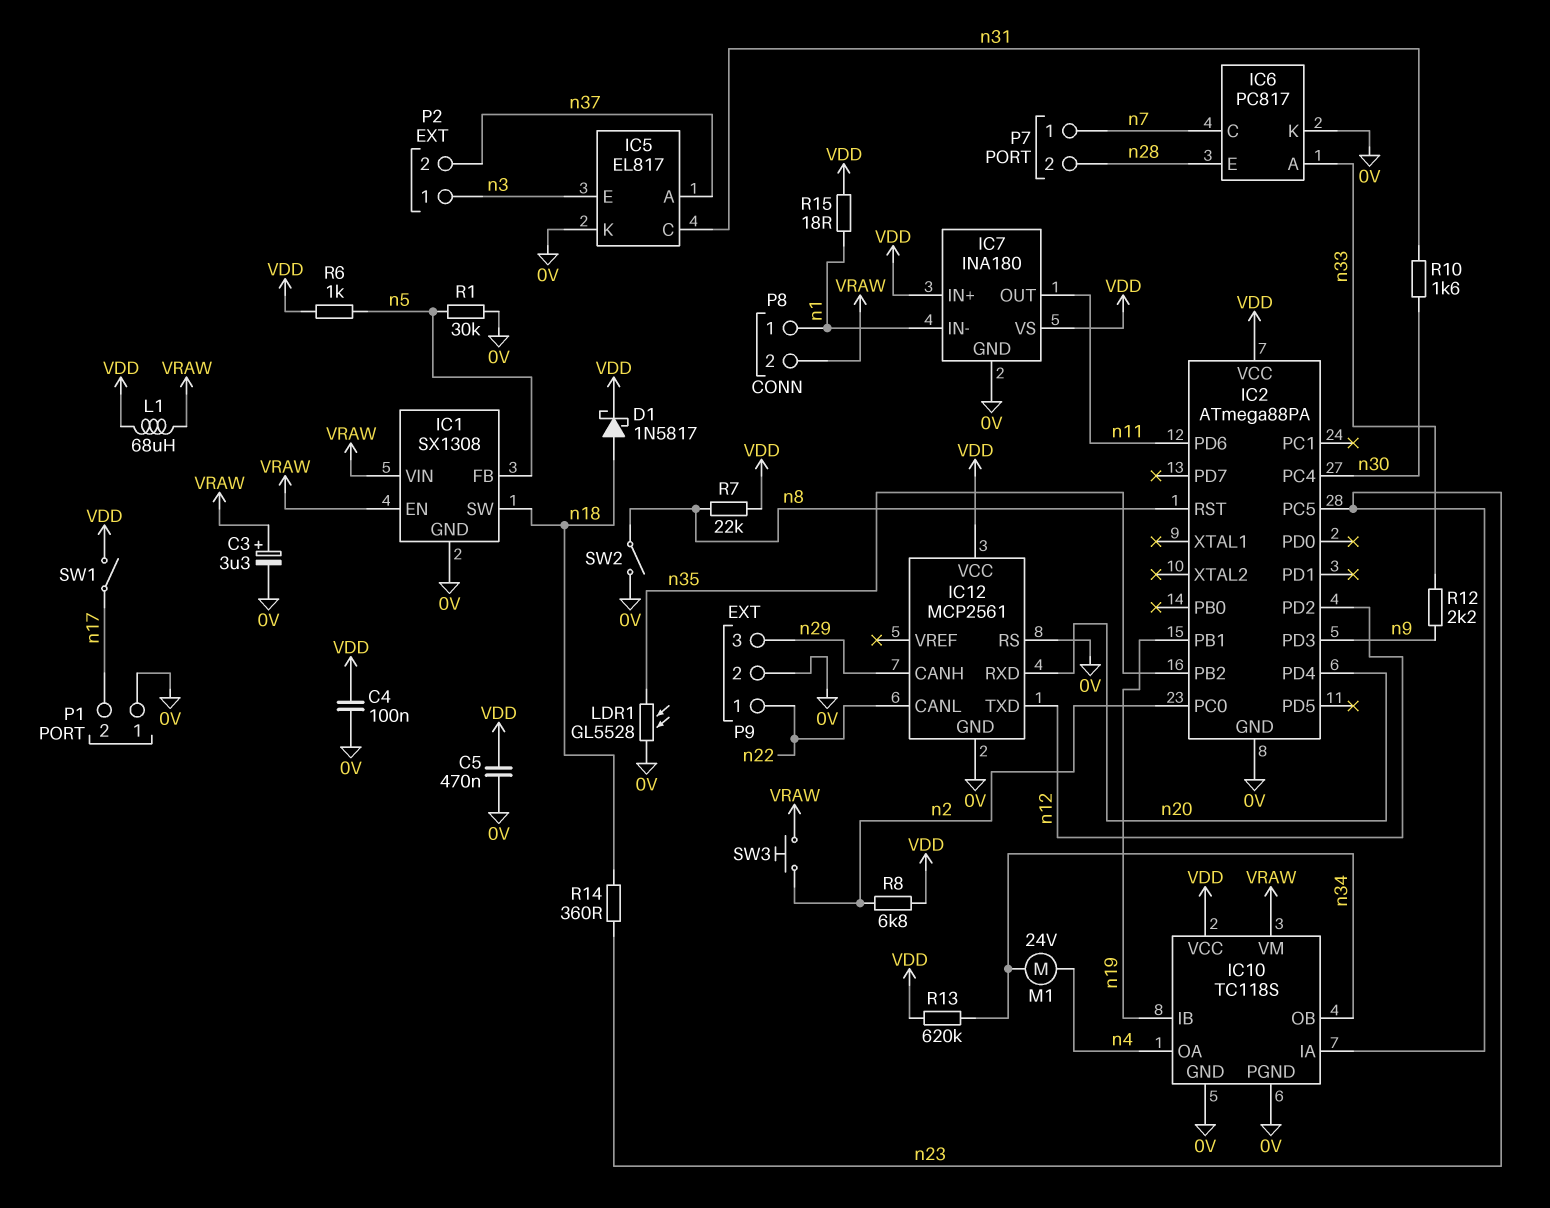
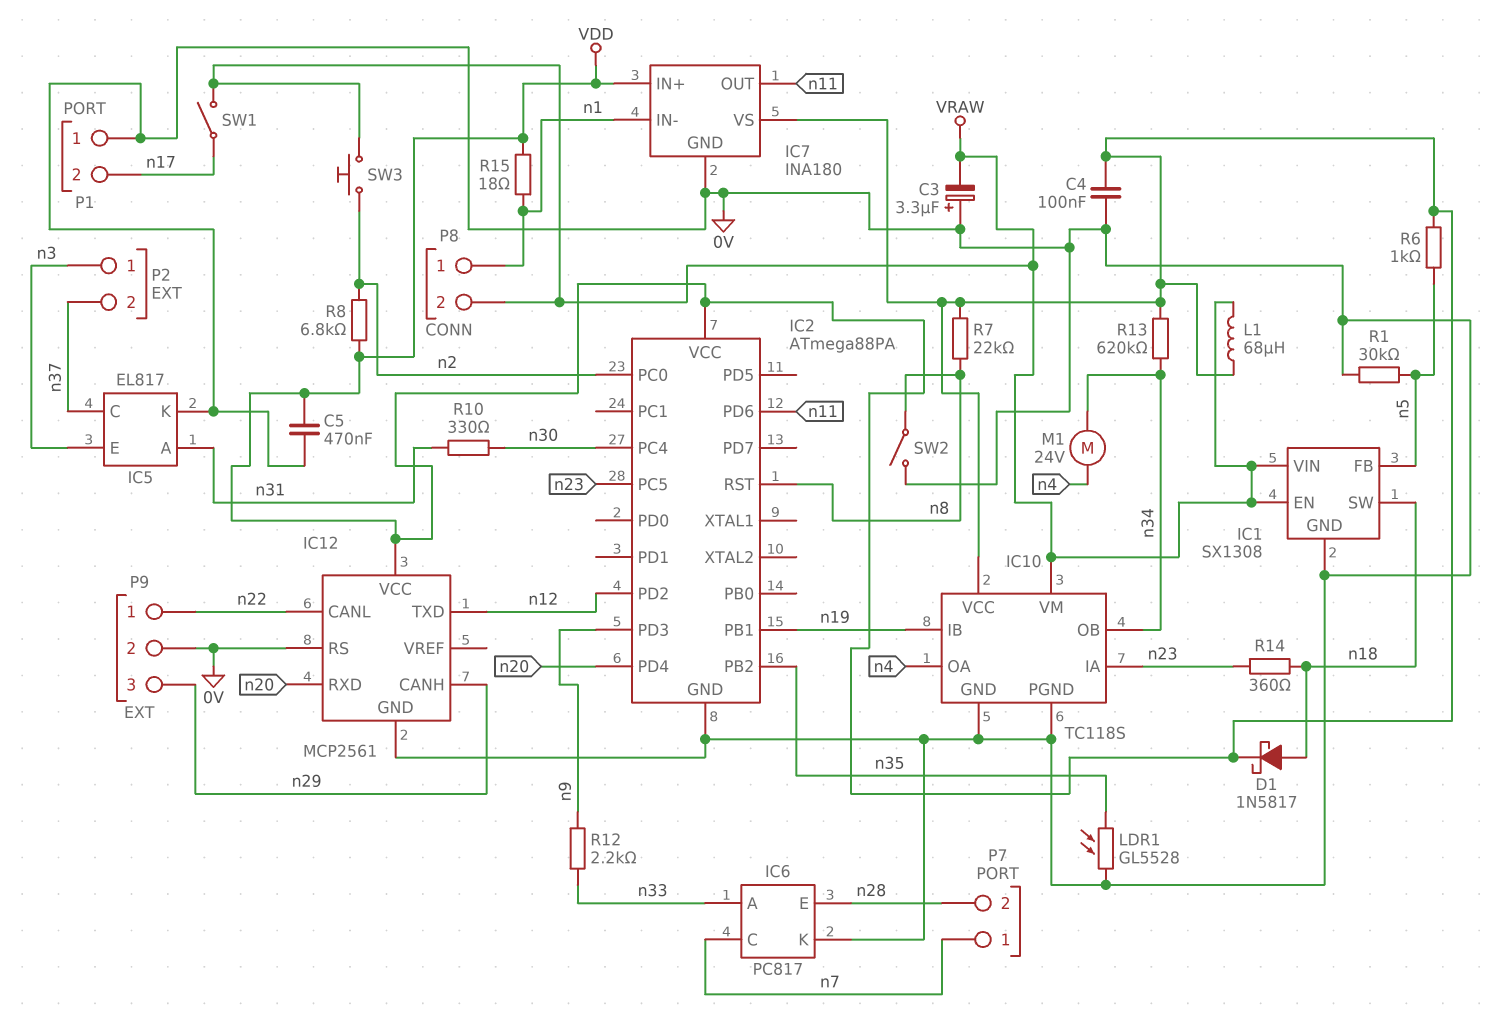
C3: 3.3uF (plus VRAW, minus 0V) -> 3.3uF (plus 0V, minus VRAW)
IC5 pin A: n37 -> n31
IC5 pin C: n31 -> n37
R10: 1.6k (n30, n31) -> 330 (n30, n31)
SW1: switch (VDD, n17) -> switch (VRAW, n17)

